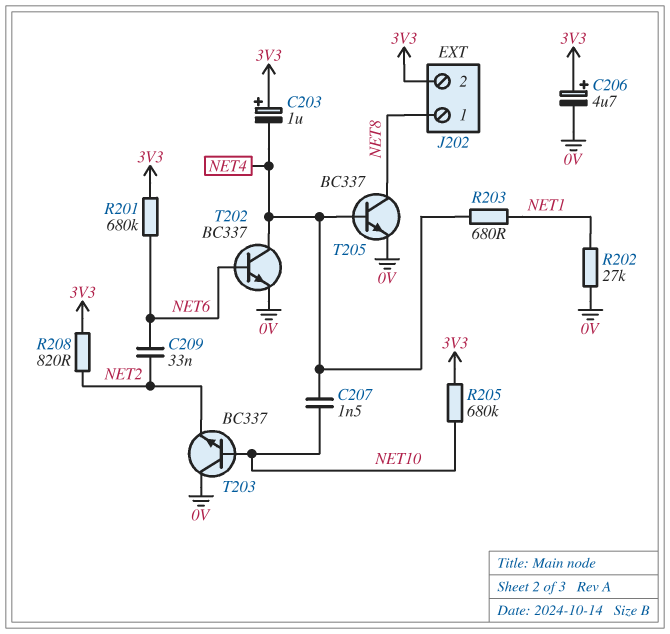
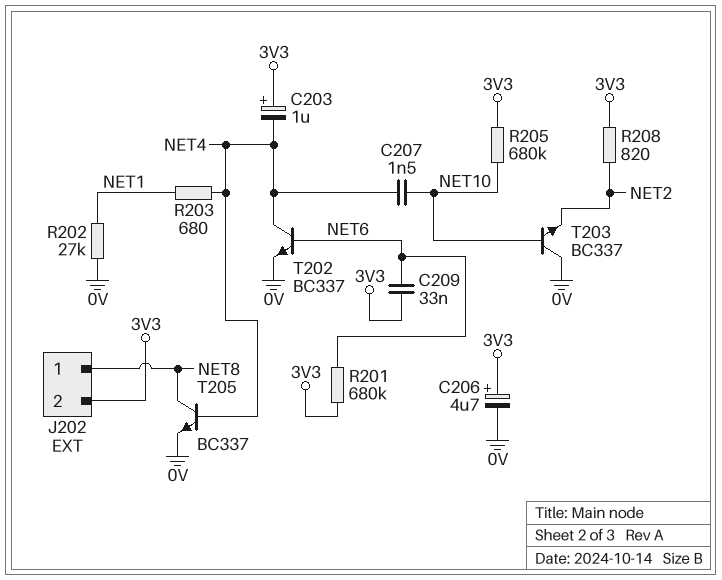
C209: 33nF (NET2, NET6) -> 33nF (3V3, NET6)

